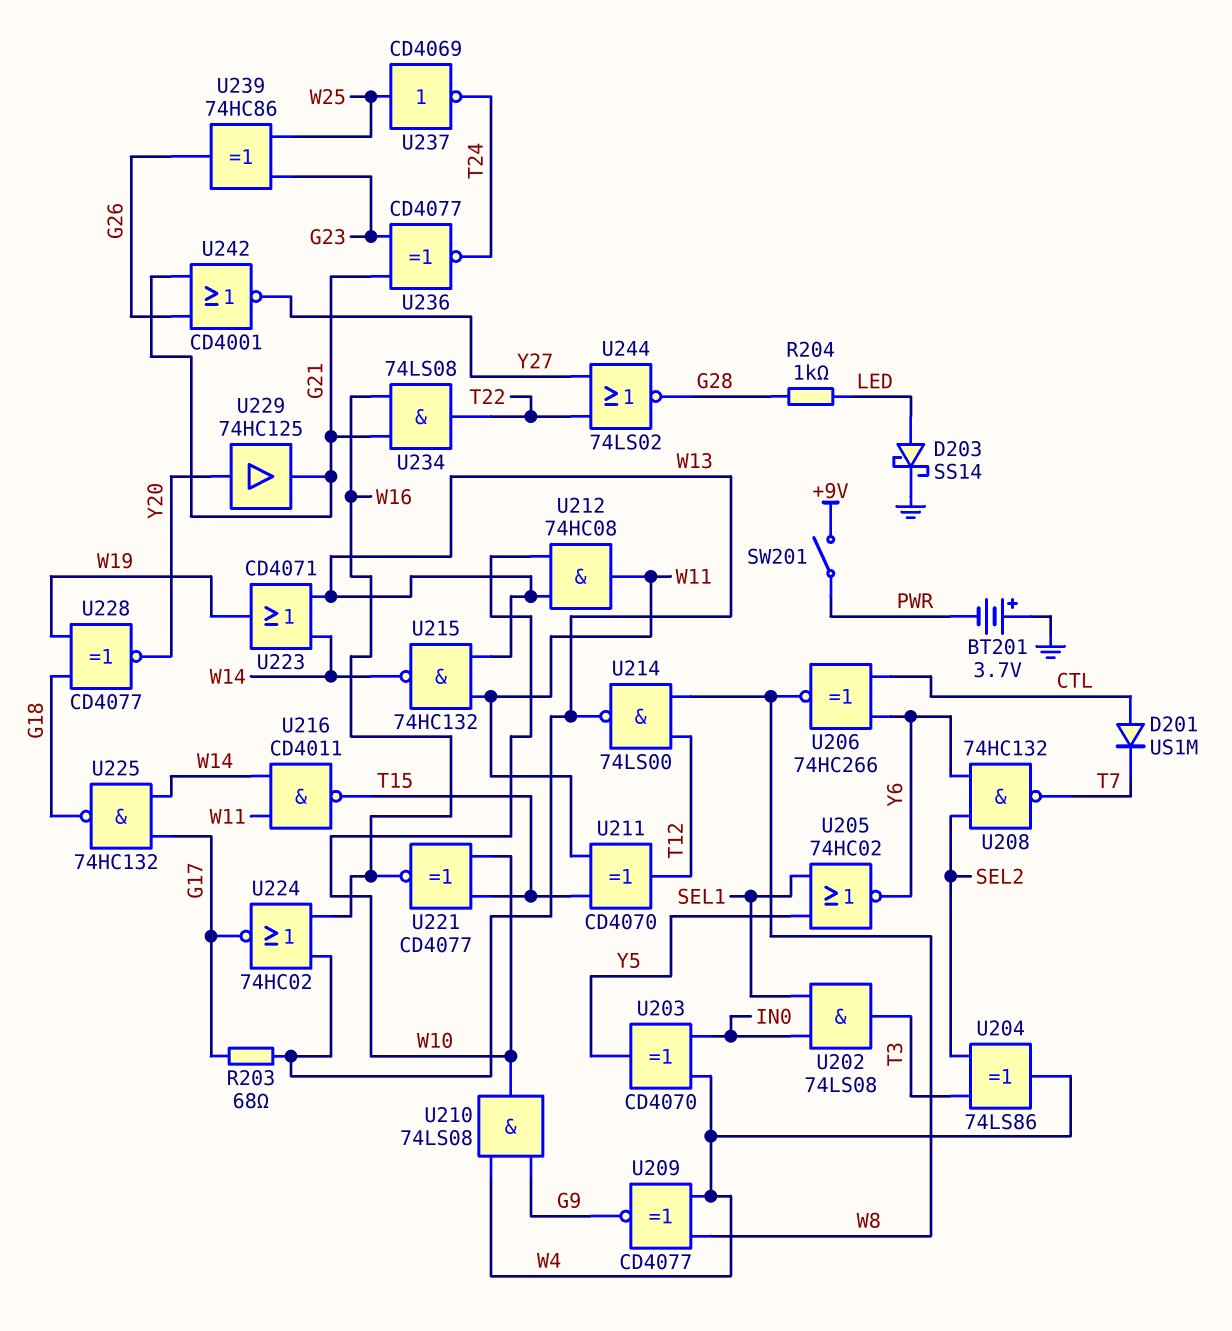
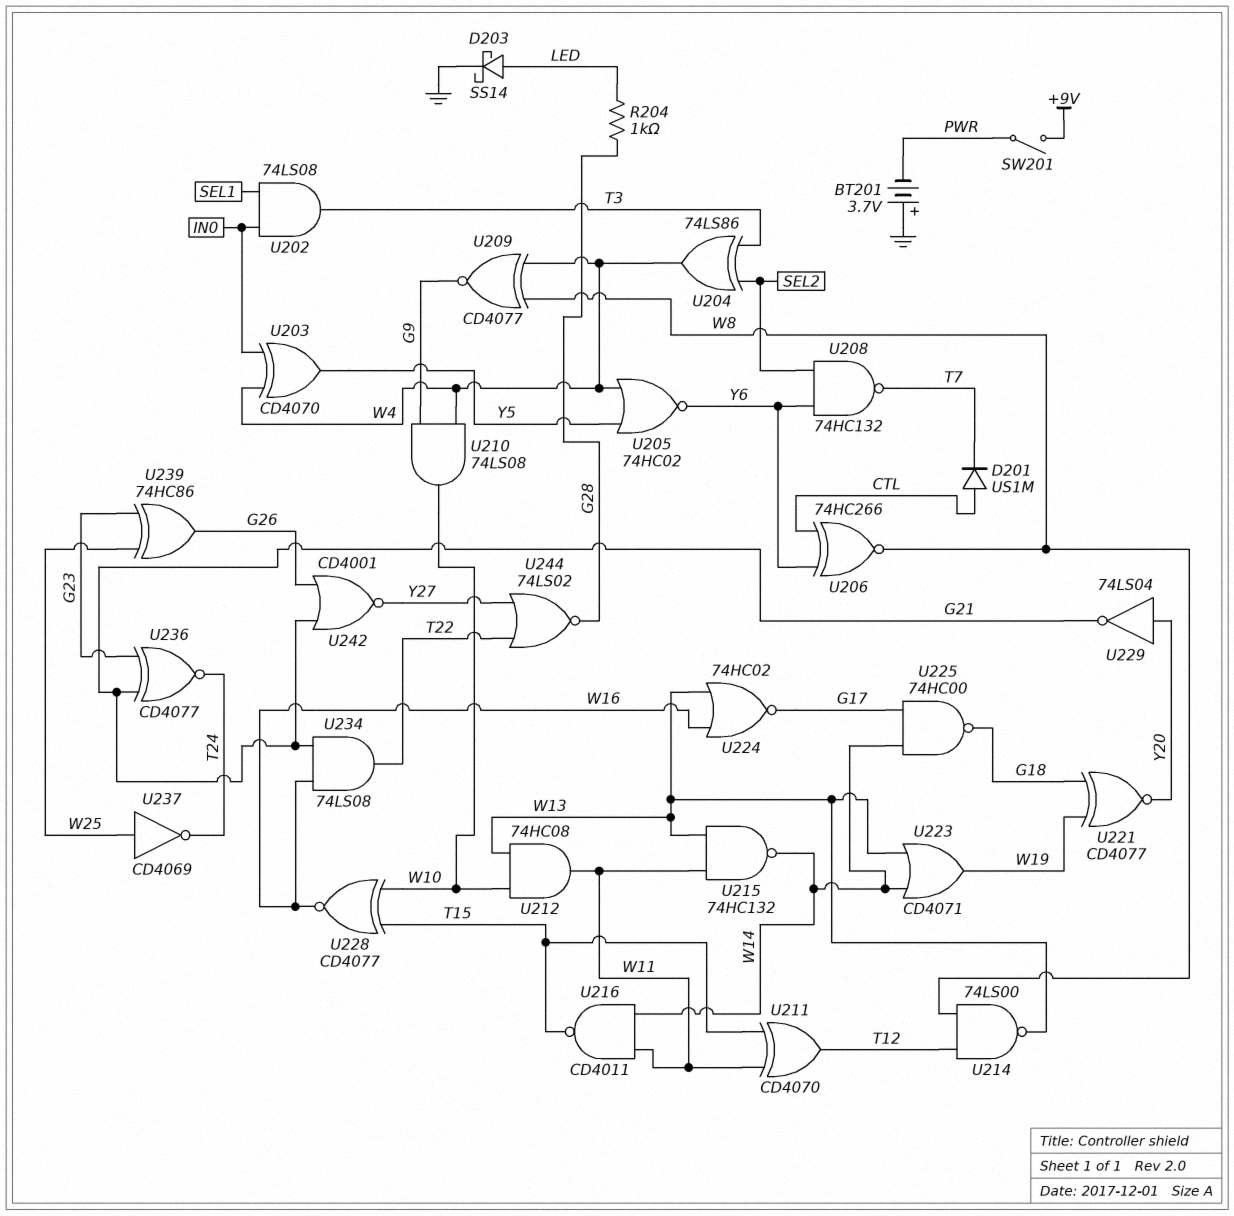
R203: 68 (G17, W13) -> none
U205: NOR 74HC02 (in SEL1, in Y5, out Y6) -> NOR 74HC02 (in W4, in Y5, out Y6)
U221: XNOR CD4077 (in T15, in W10, out W16) -> XNOR CD4077 (in G18, in W19, out Y20)
U225: NAND 74HC132 (in G17, in W14, out G18) -> NAND 74HC00 (in G17, in W14, out G18)
U228: XNOR CD4077 (in G18, in W19, out Y20) -> XNOR CD4077 (in T15, in W10, out W16)
U229: buffer 74HC125 (in Y20, out G21) -> NOT 74LS04 (in Y20, out G21)

